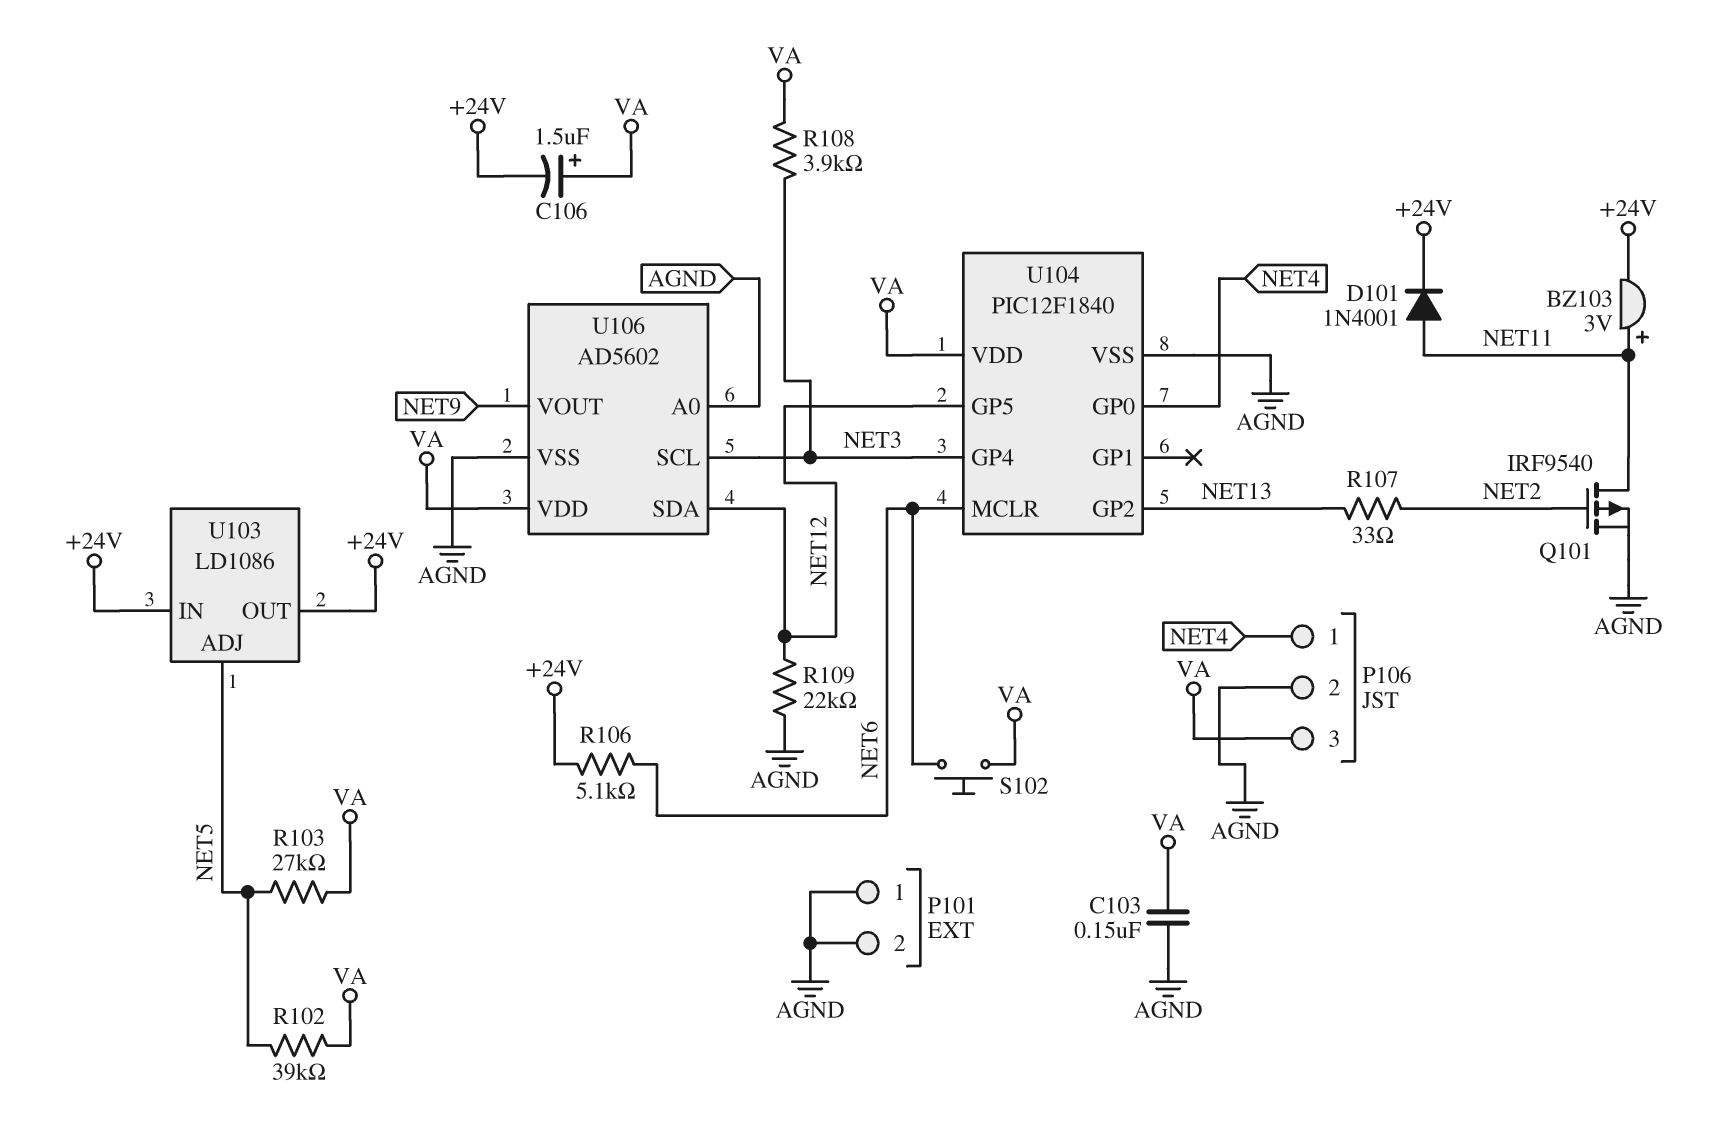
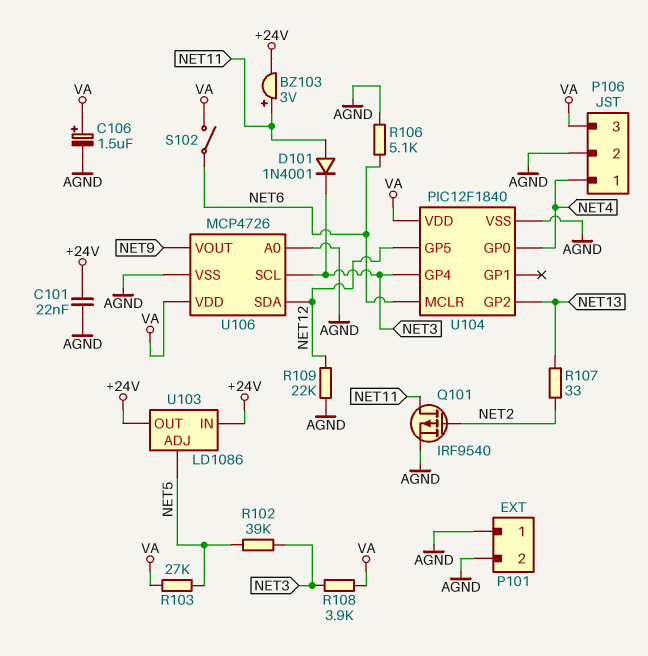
C101: none -> 22nF (+24V, AGND)
C103: 150nF (AGND, VA) -> none
C106: 1.5uF (plus VA, minus +24V) -> 1.5uF (plus VA, minus AGND)
D101: diode 1N4001 (A NET11, K +24V) -> diode 1N4001 (A NET11, K NET3)
R102: 39k (NET5, VA) -> 39k (NET3, NET5)
R106: 5.1k (+24V, NET6) -> 5.1k (AGND, NET6)
S102: button (NET6, VA) -> switch (NET6, VA)
U106: AD5602 -> MCP4726

